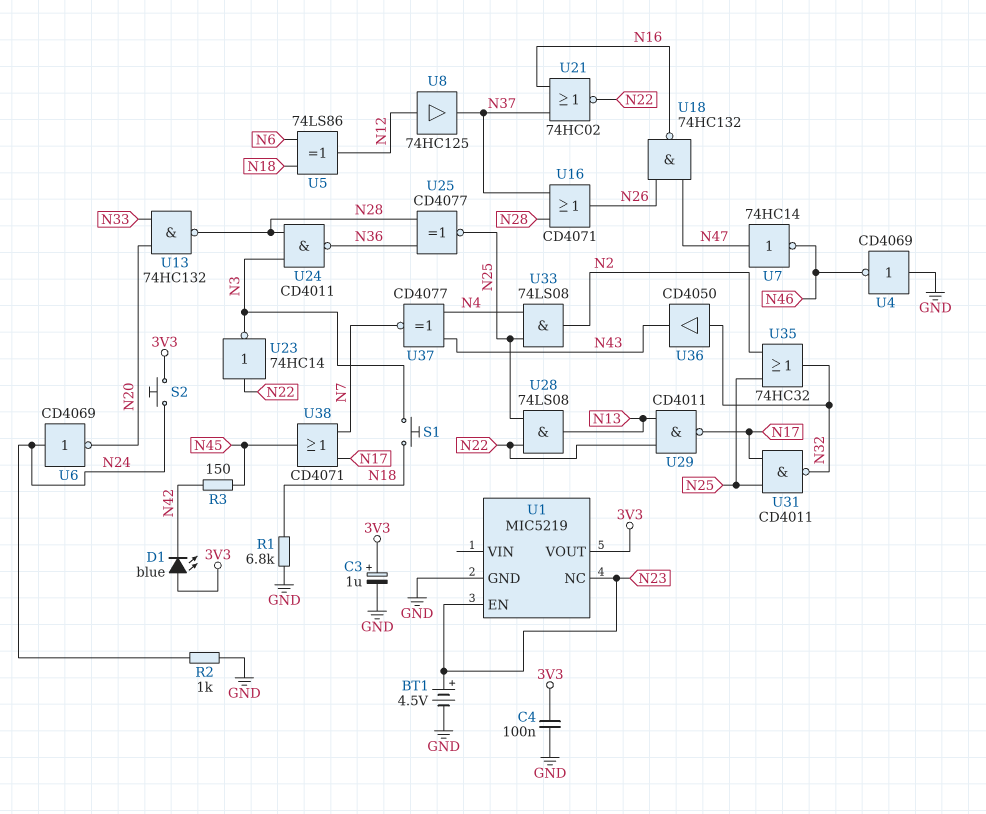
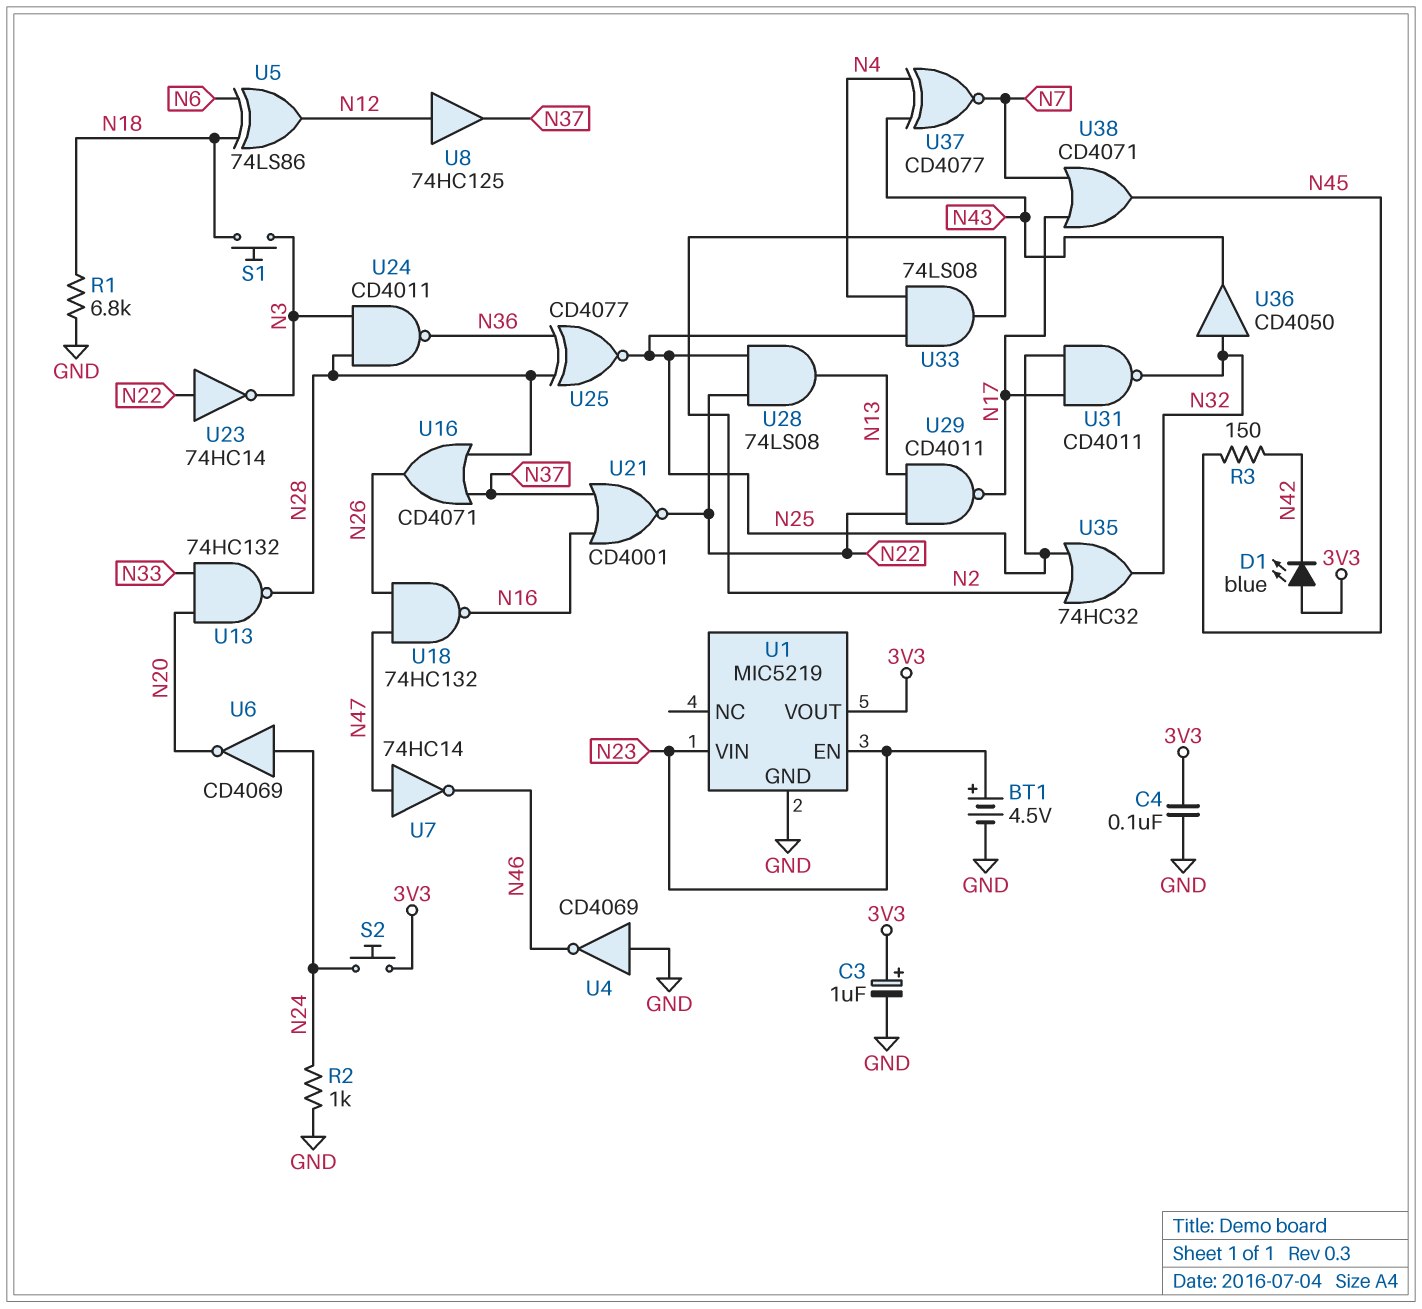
U1 pin NC: N23 -> none
U1 pin VIN: none -> N23
U21: NOR 74HC02 (in N16, in N37, out N22) -> NOR CD4001 (in N16, in N37, out N22)

